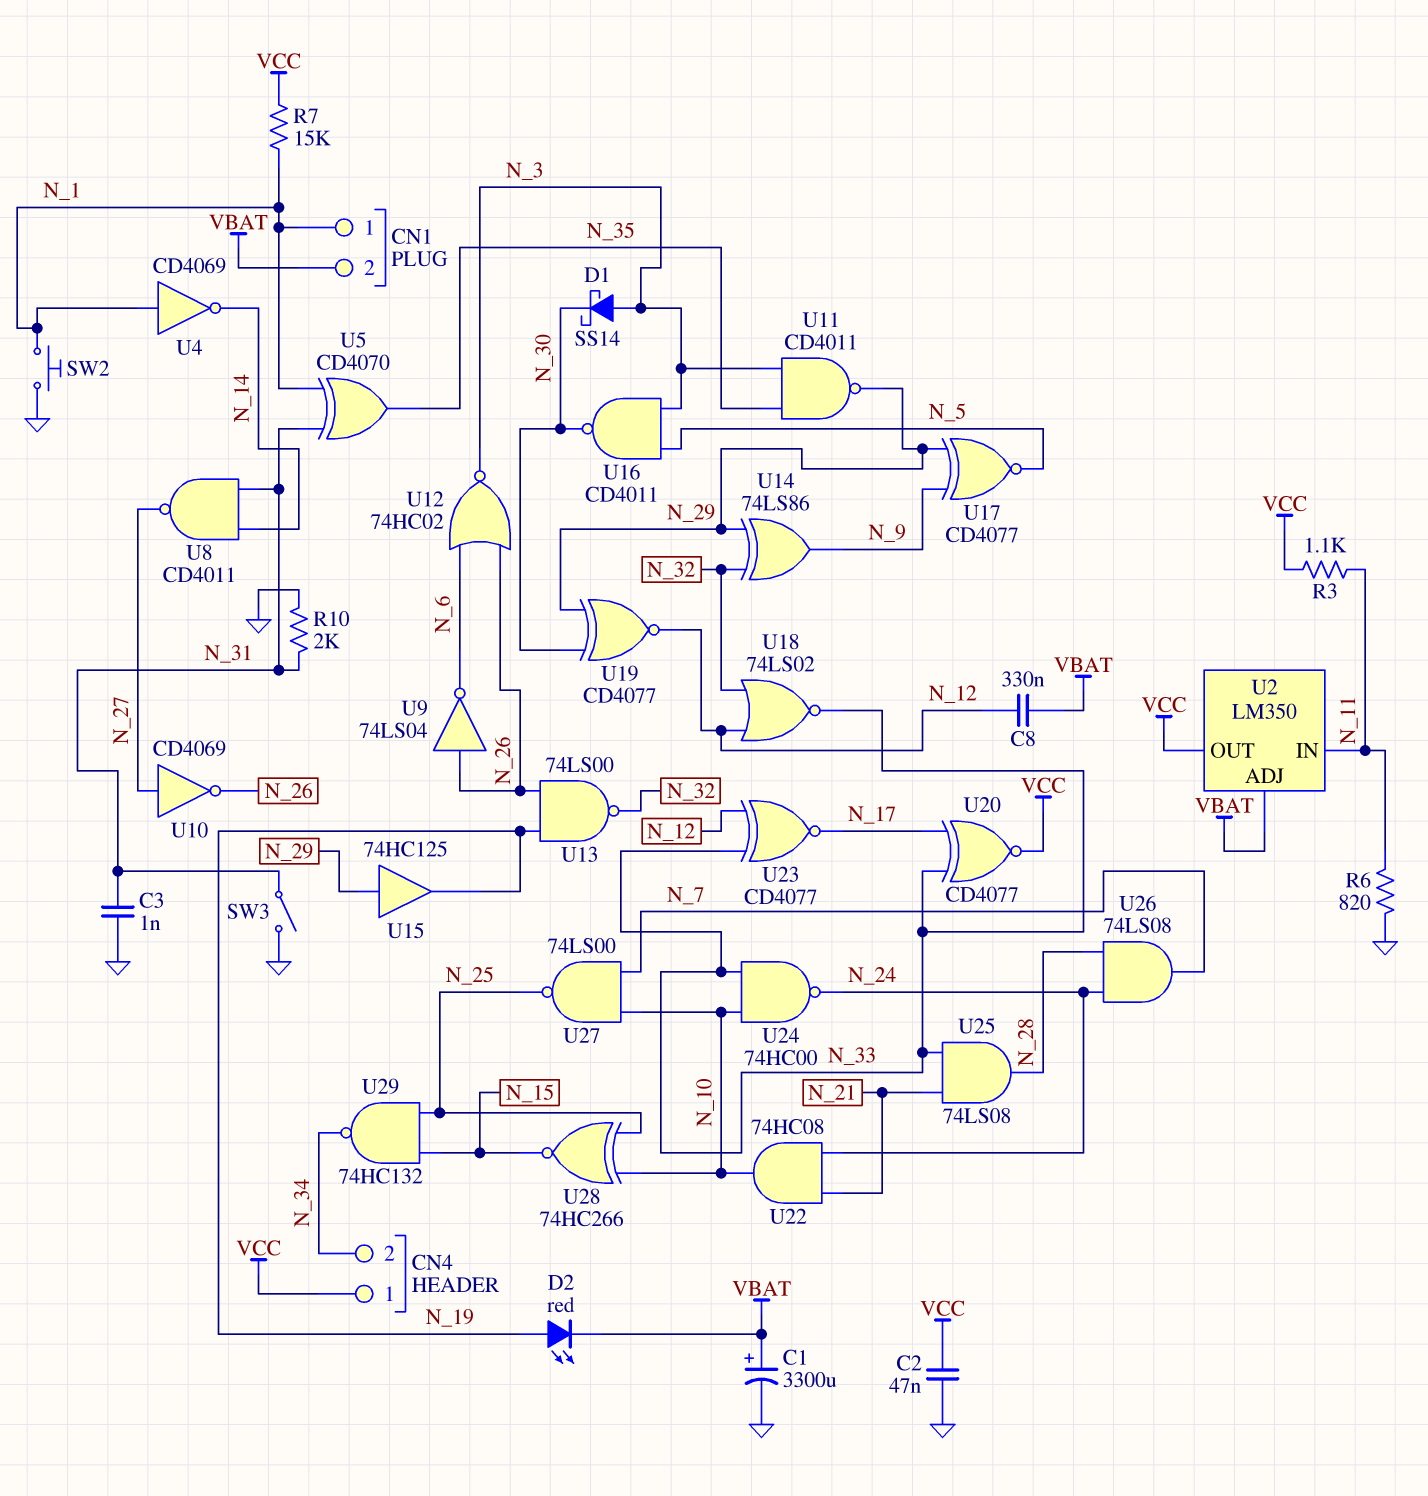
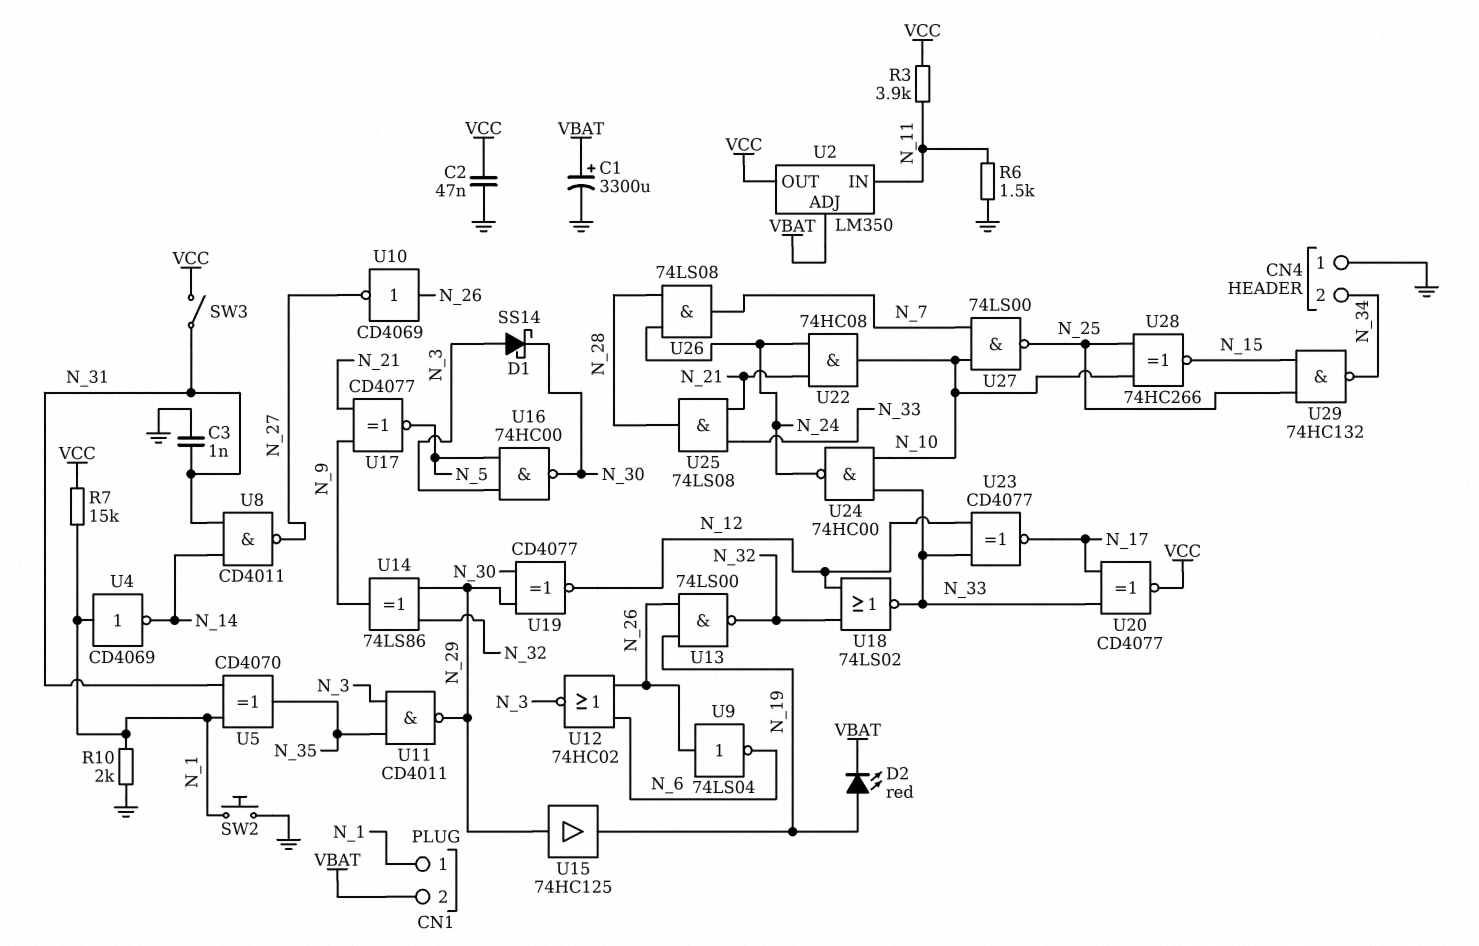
C8: 330nF (N_12, VBAT) -> none
CN4 pin 1: VCC -> GND
R3: 1.1k (N_11, VCC) -> 3.9k (N_11, VCC)
R6: 820 (GND, N_11) -> 1.5k (GND, N_11)
R10: 2k (GND, N_31) -> 2k (GND, N_1)
SW3: switch (GND, N_31) -> switch (N_31, VCC)
U10: NOT CD4069 (in N_27, out N_26) -> NOT CD4069 (in N_26, out N_27)
U16: NAND CD4011 (in N_3, in N_5, out N_30) -> NAND 74HC00 (in N_3, in N_5, out N_30)
U17: XNOR CD4077 (in N_9, in N_29, out N_5) -> XNOR CD4077 (in N_9, in N_21, out N_5)

